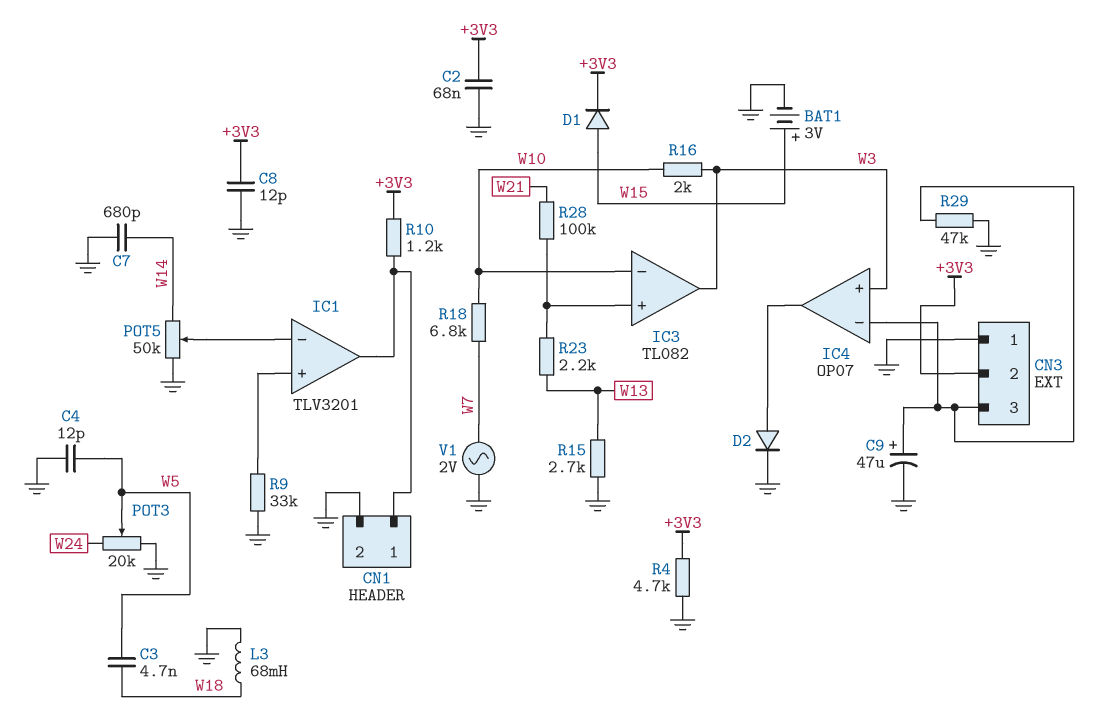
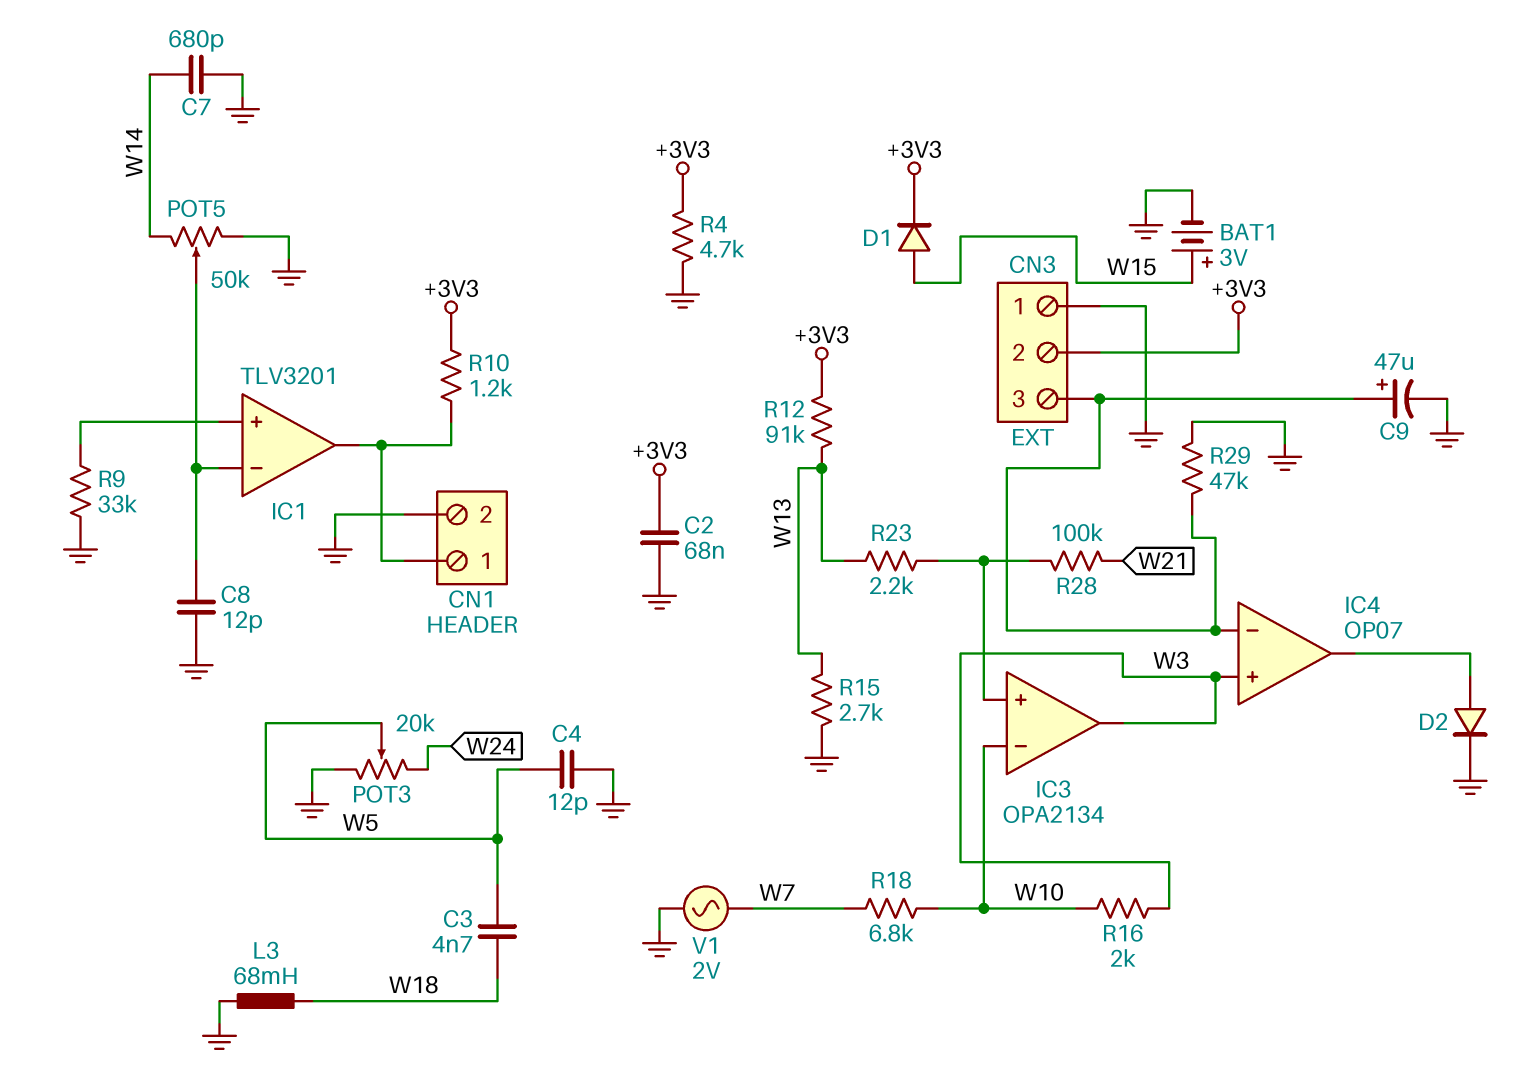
C8: 12pF (+3V3, GND) -> 12pF (GND, IC1/in-)
IC3: TL082 -> OPA2134
R12: none -> 91k (+3V3, W13)

